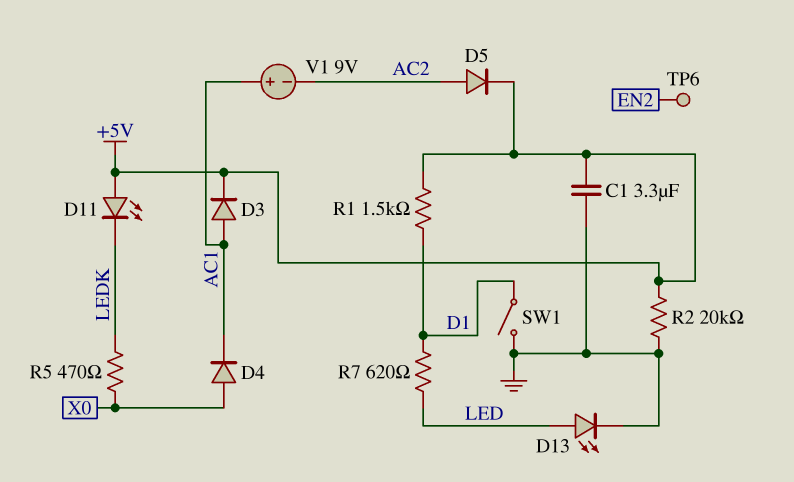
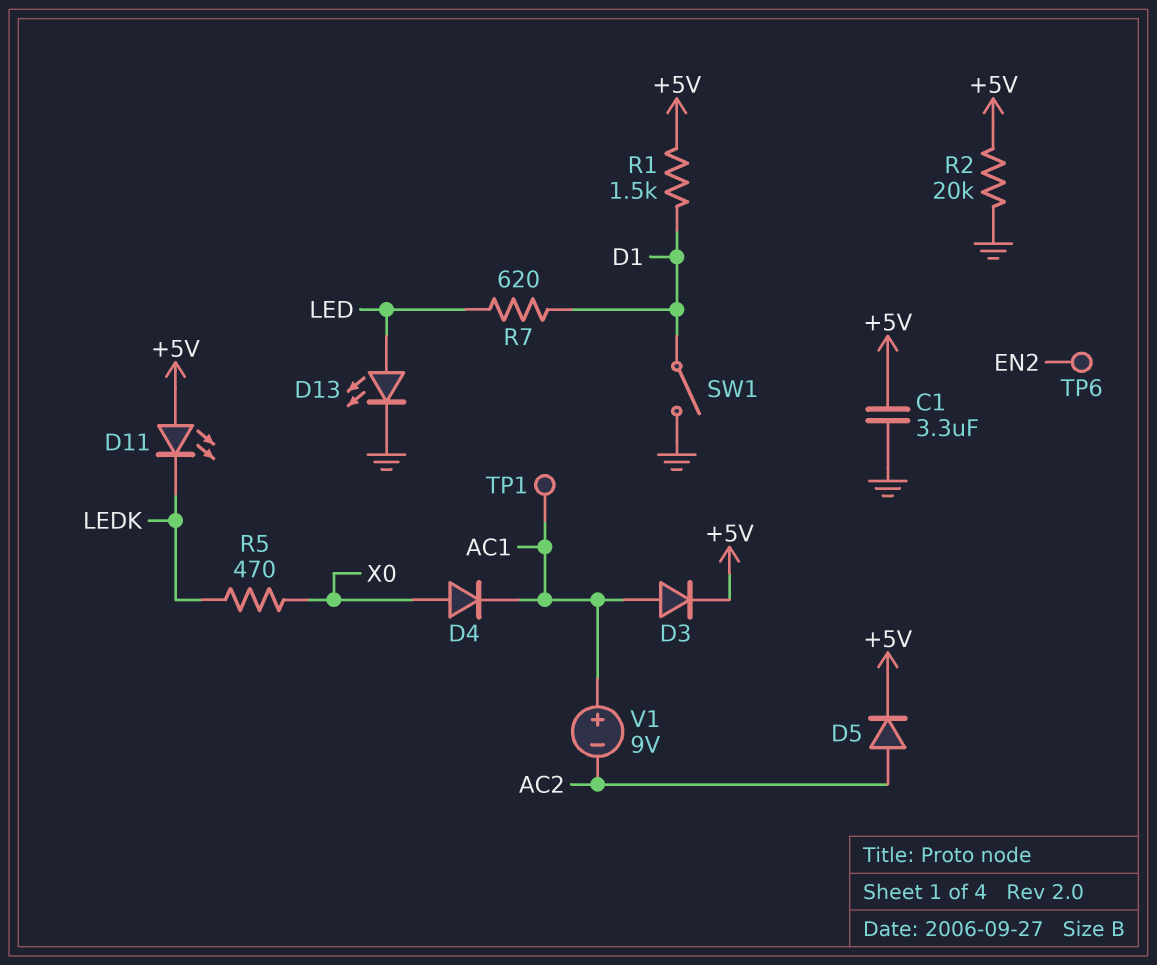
TP1: none -> test point (AC1)

